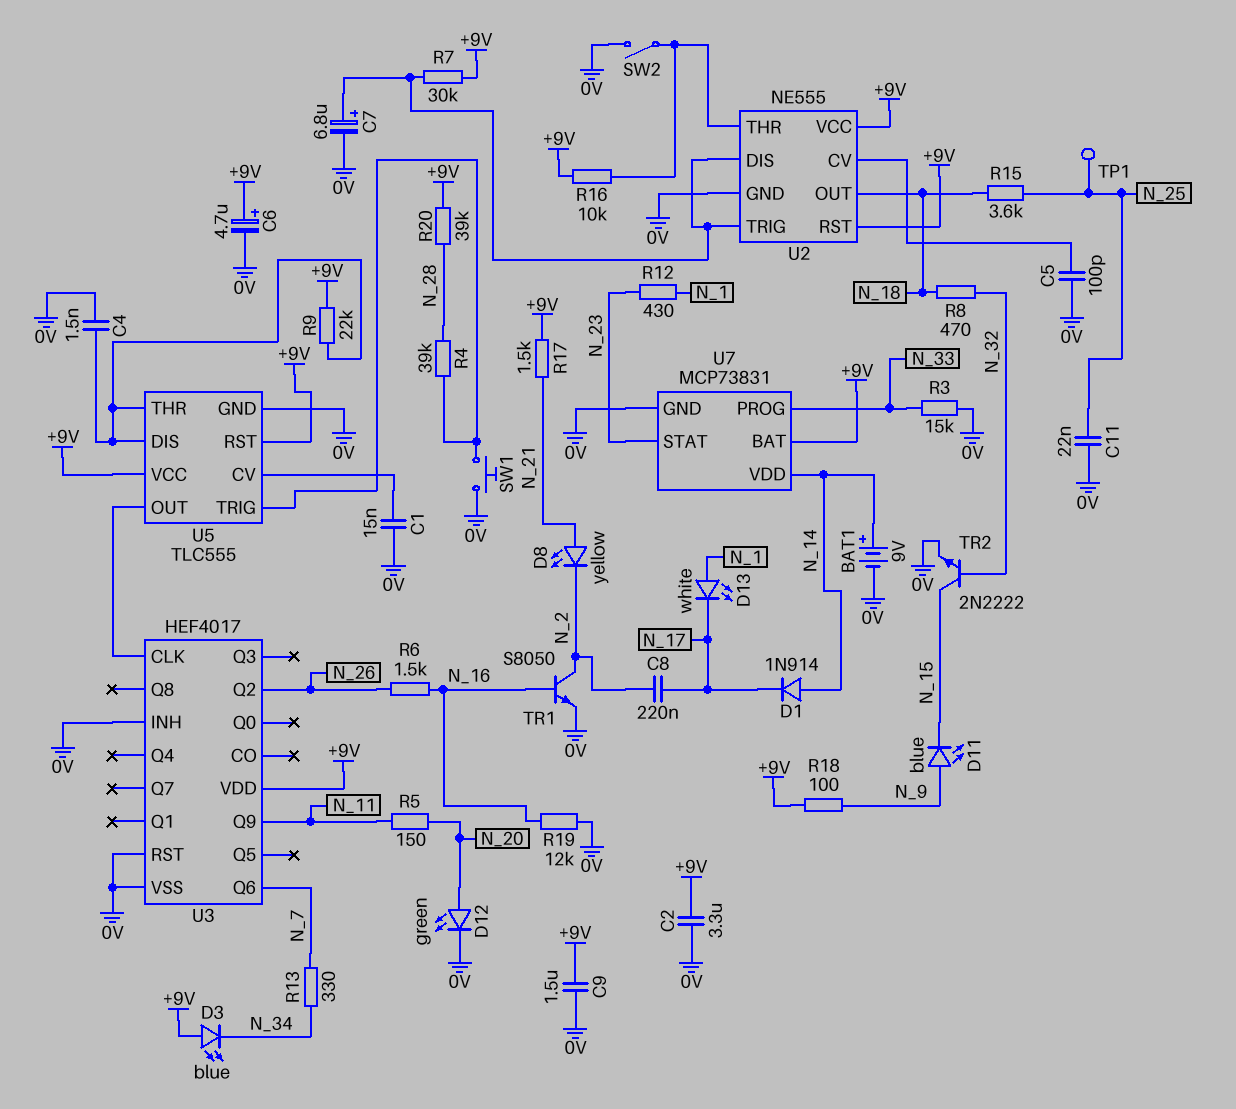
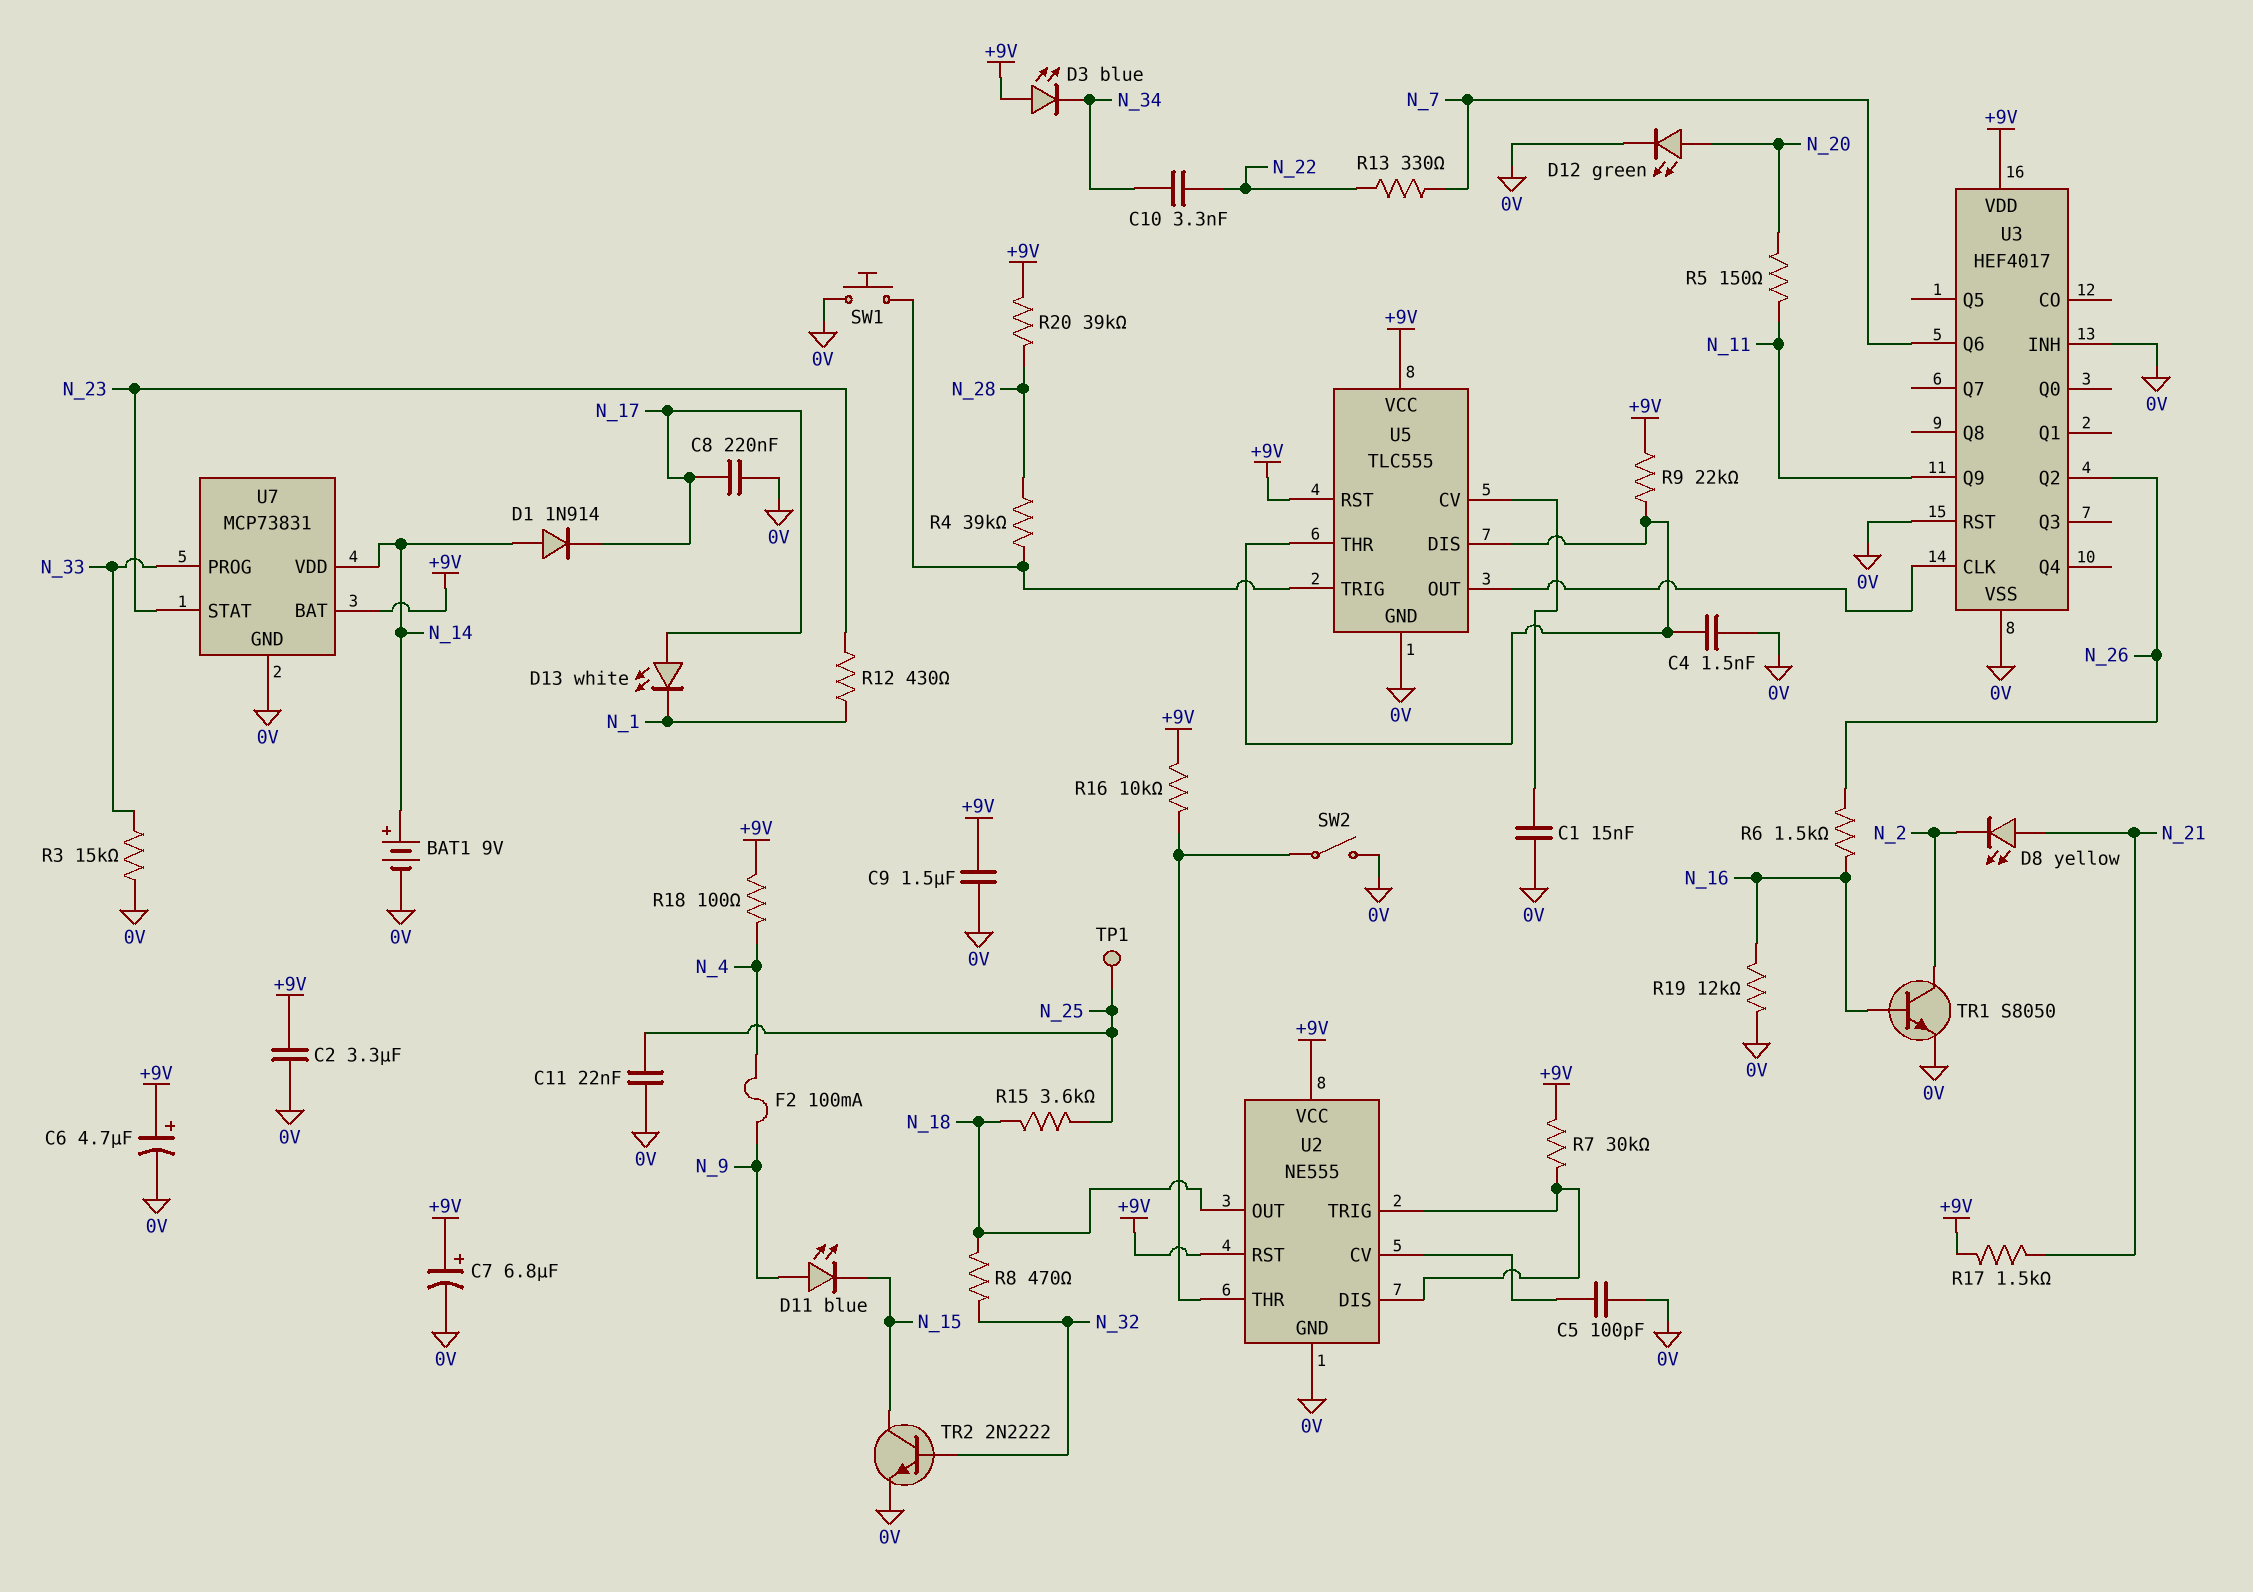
C7: 6.8uF (plus U2/DIS, minus 0V) -> 6.8uF (plus +9V, minus 0V)
C8: 220nF (N_2, N_17) -> 220nF (0V, N_17)
C10: none -> 3.3nF (N_22, N_34)
D13: LED white (A N_1, K N_17) -> LED white (A N_17, K N_1)
F2: none -> 100mA (N_4, N_9)
R13: 330 (N_7, N_34) -> 330 (N_7, N_22)
R18: 100 (+9V, N_9) -> 100 (+9V, N_4)

